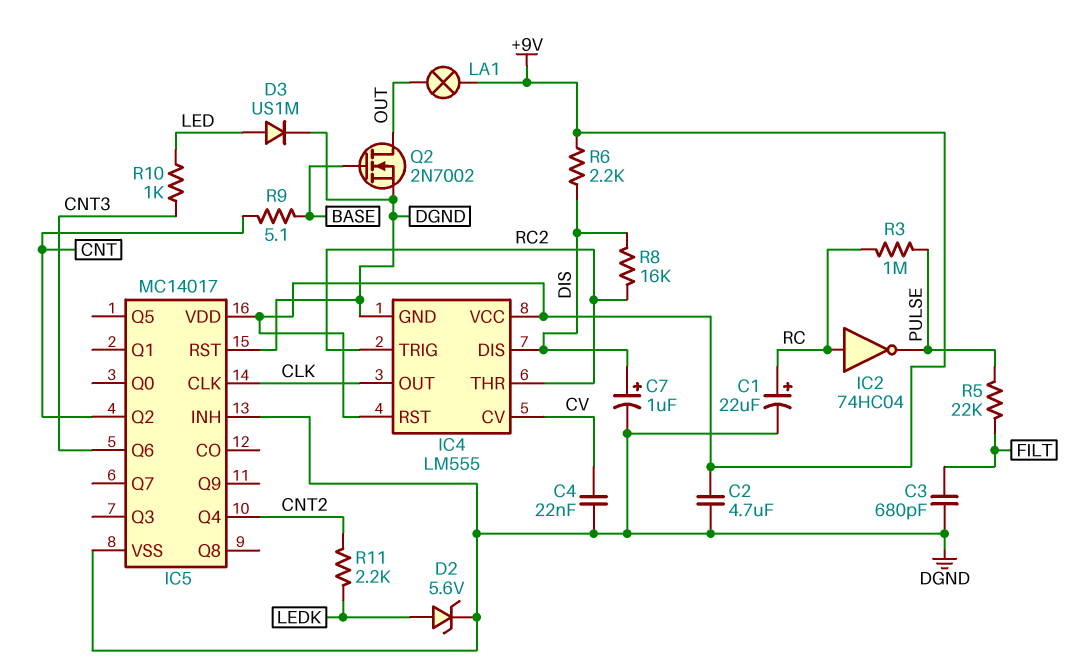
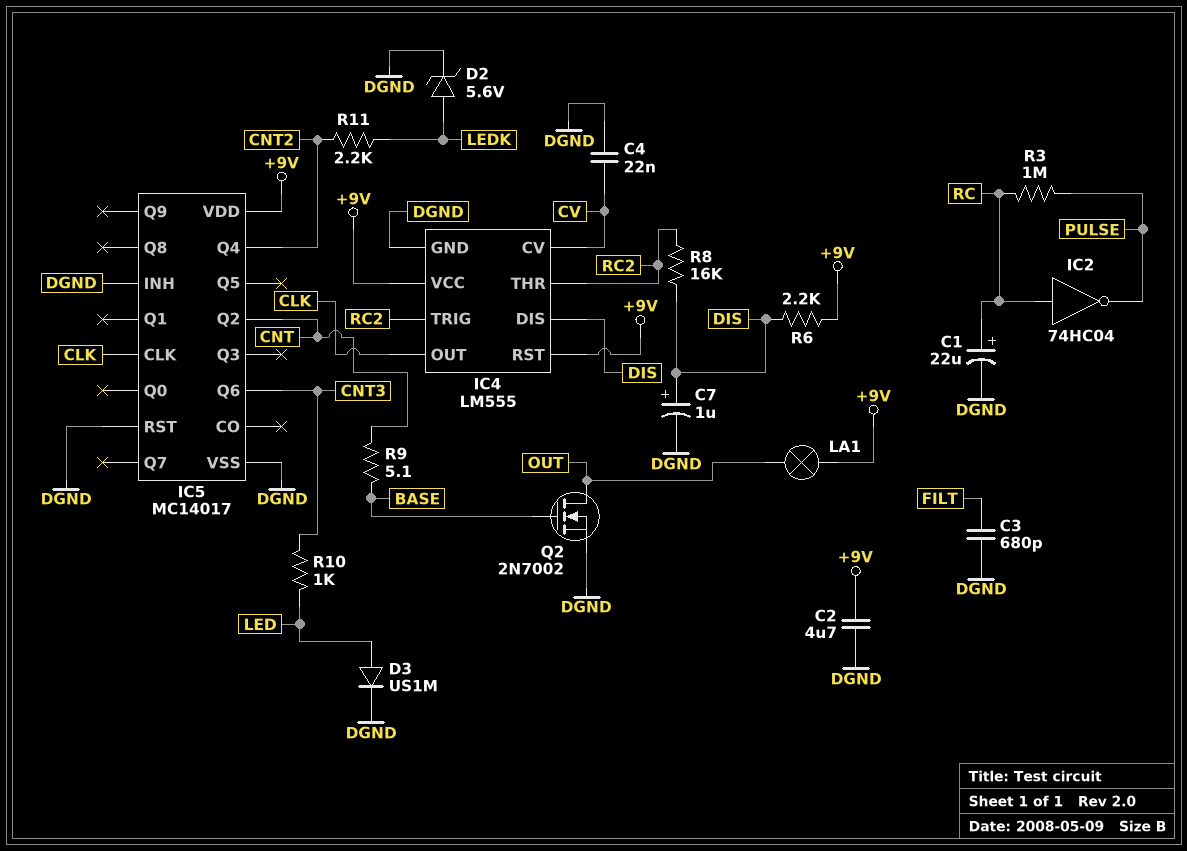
R5: 22k (FILT, PULSE) -> none

